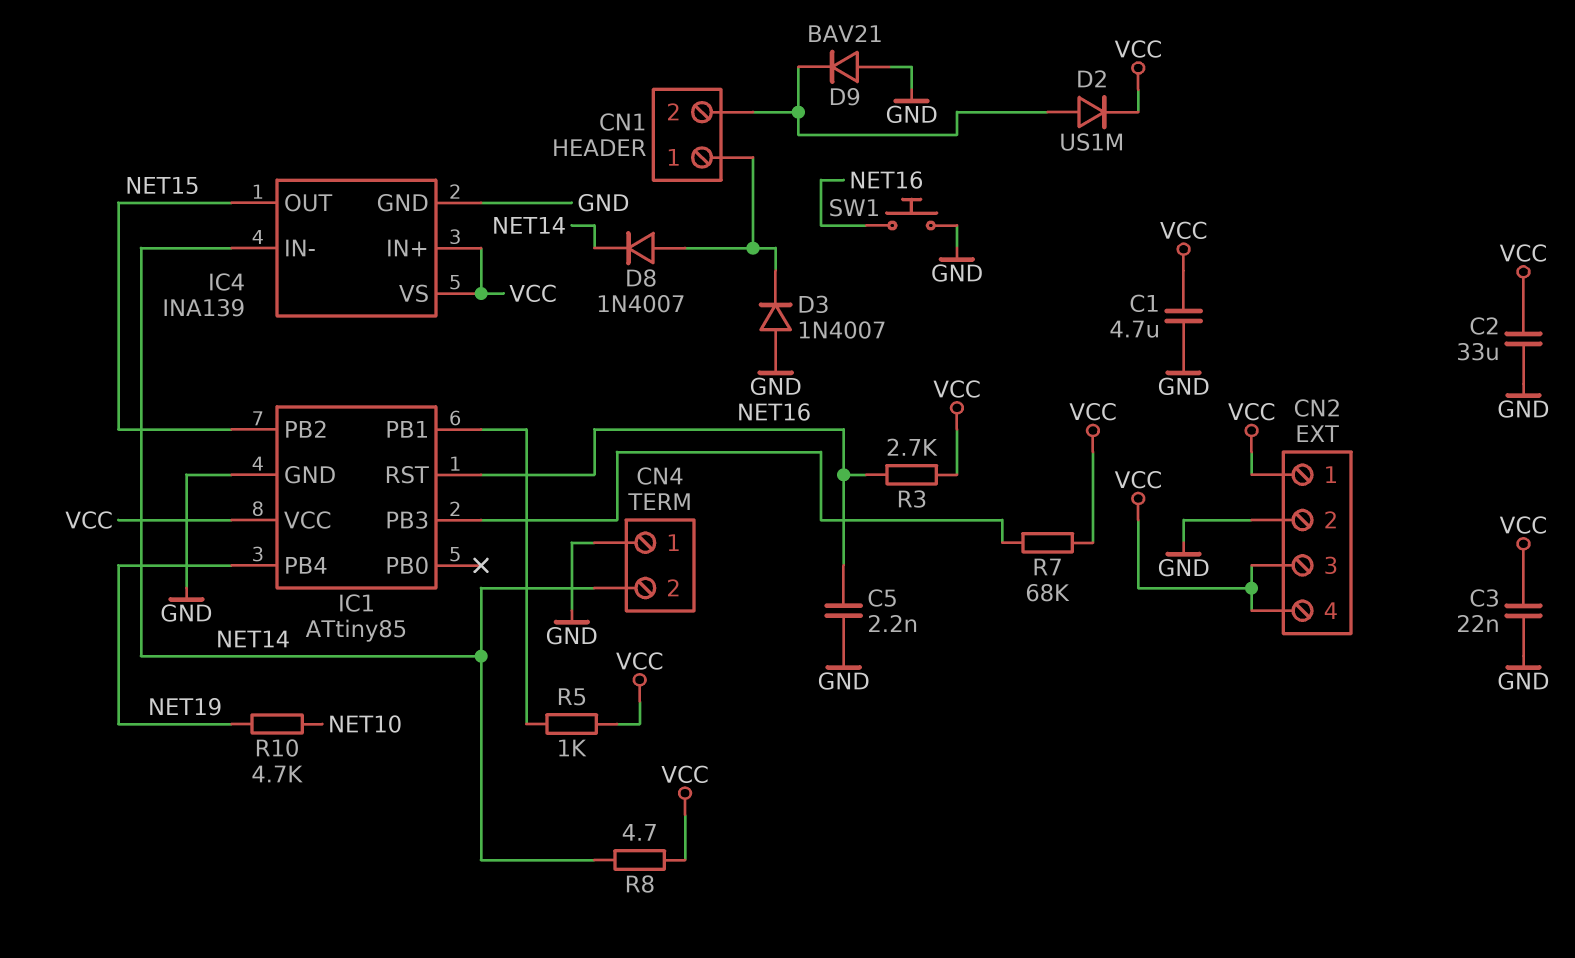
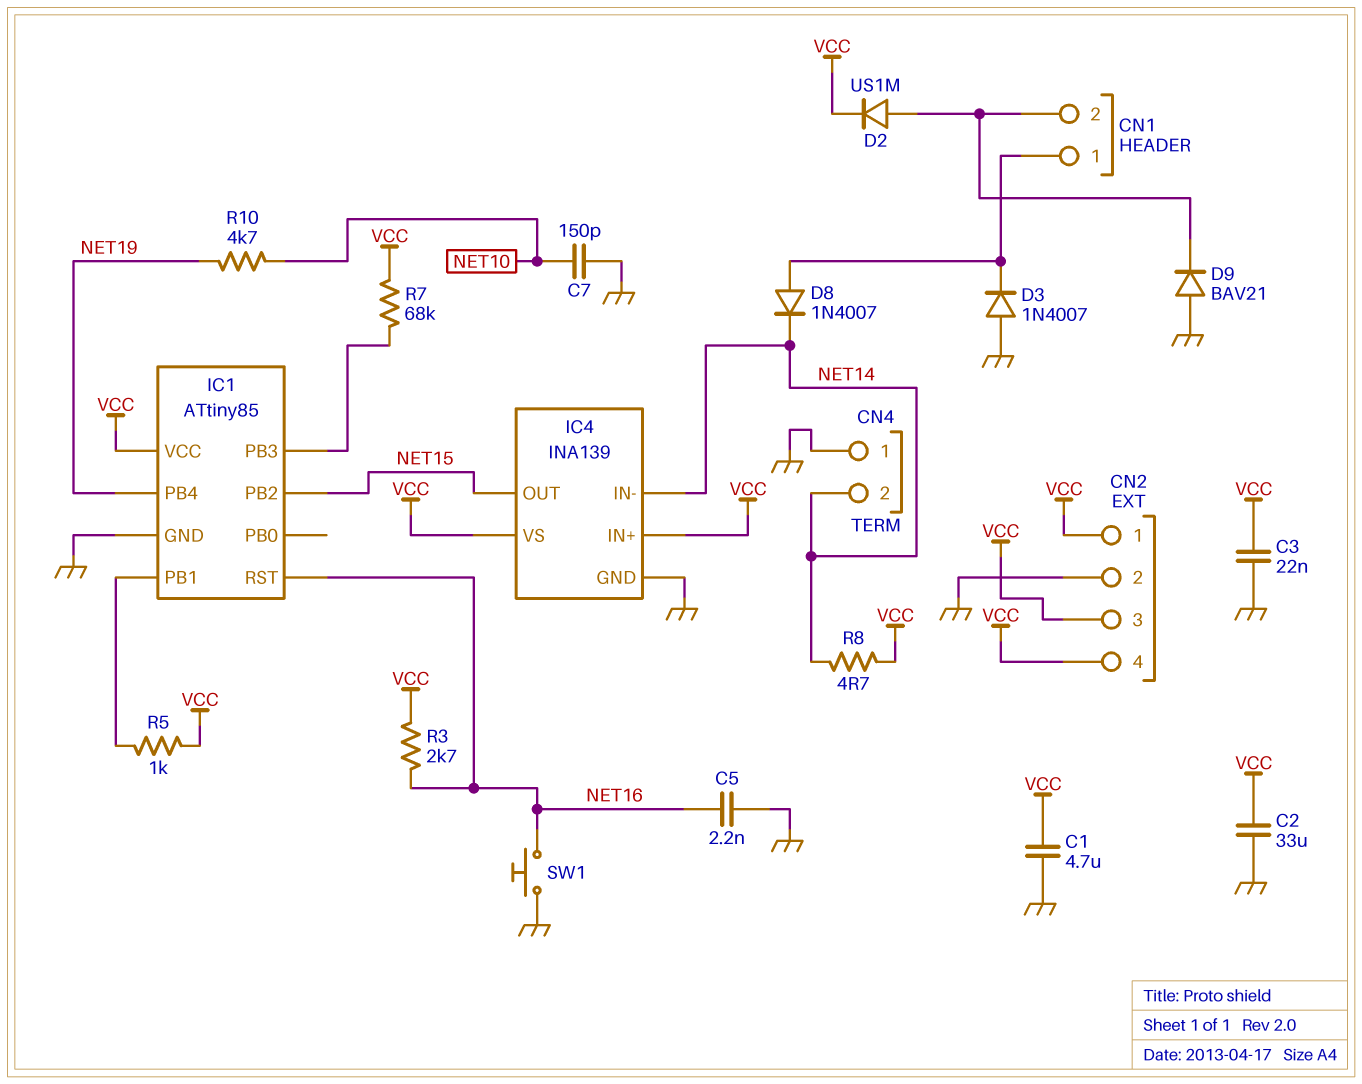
C7: none -> 150pF (GND, NET10)

